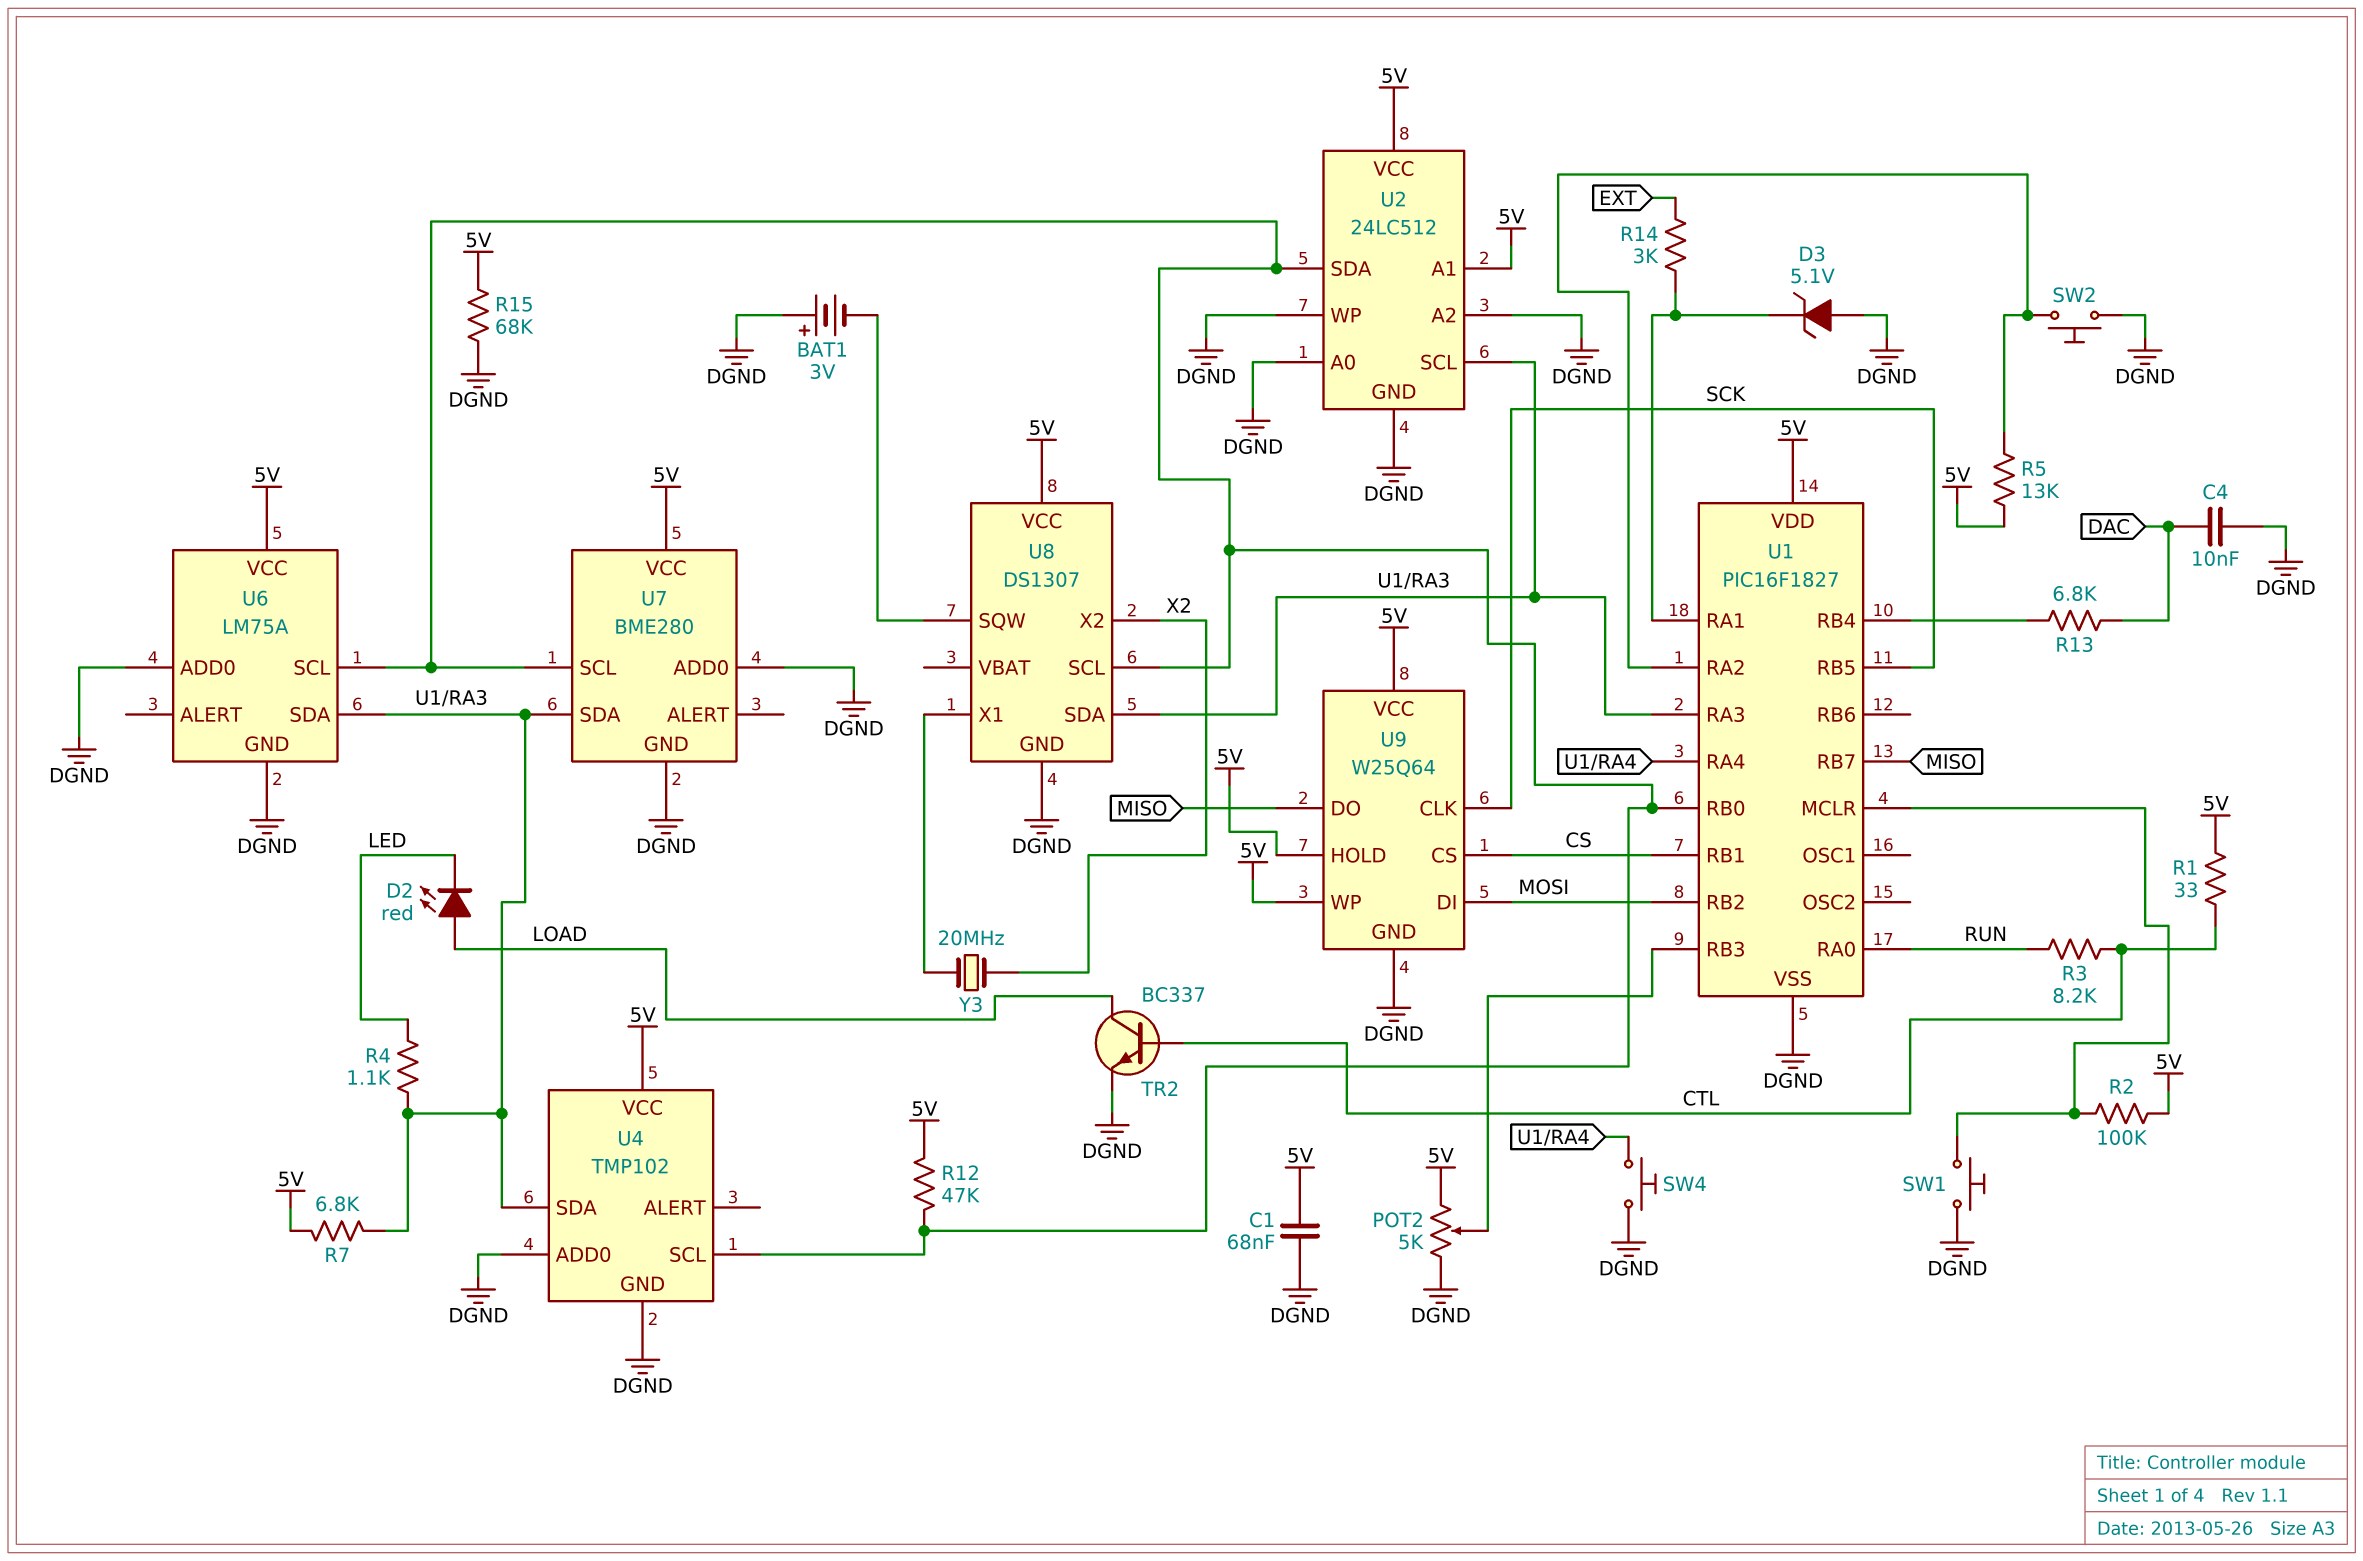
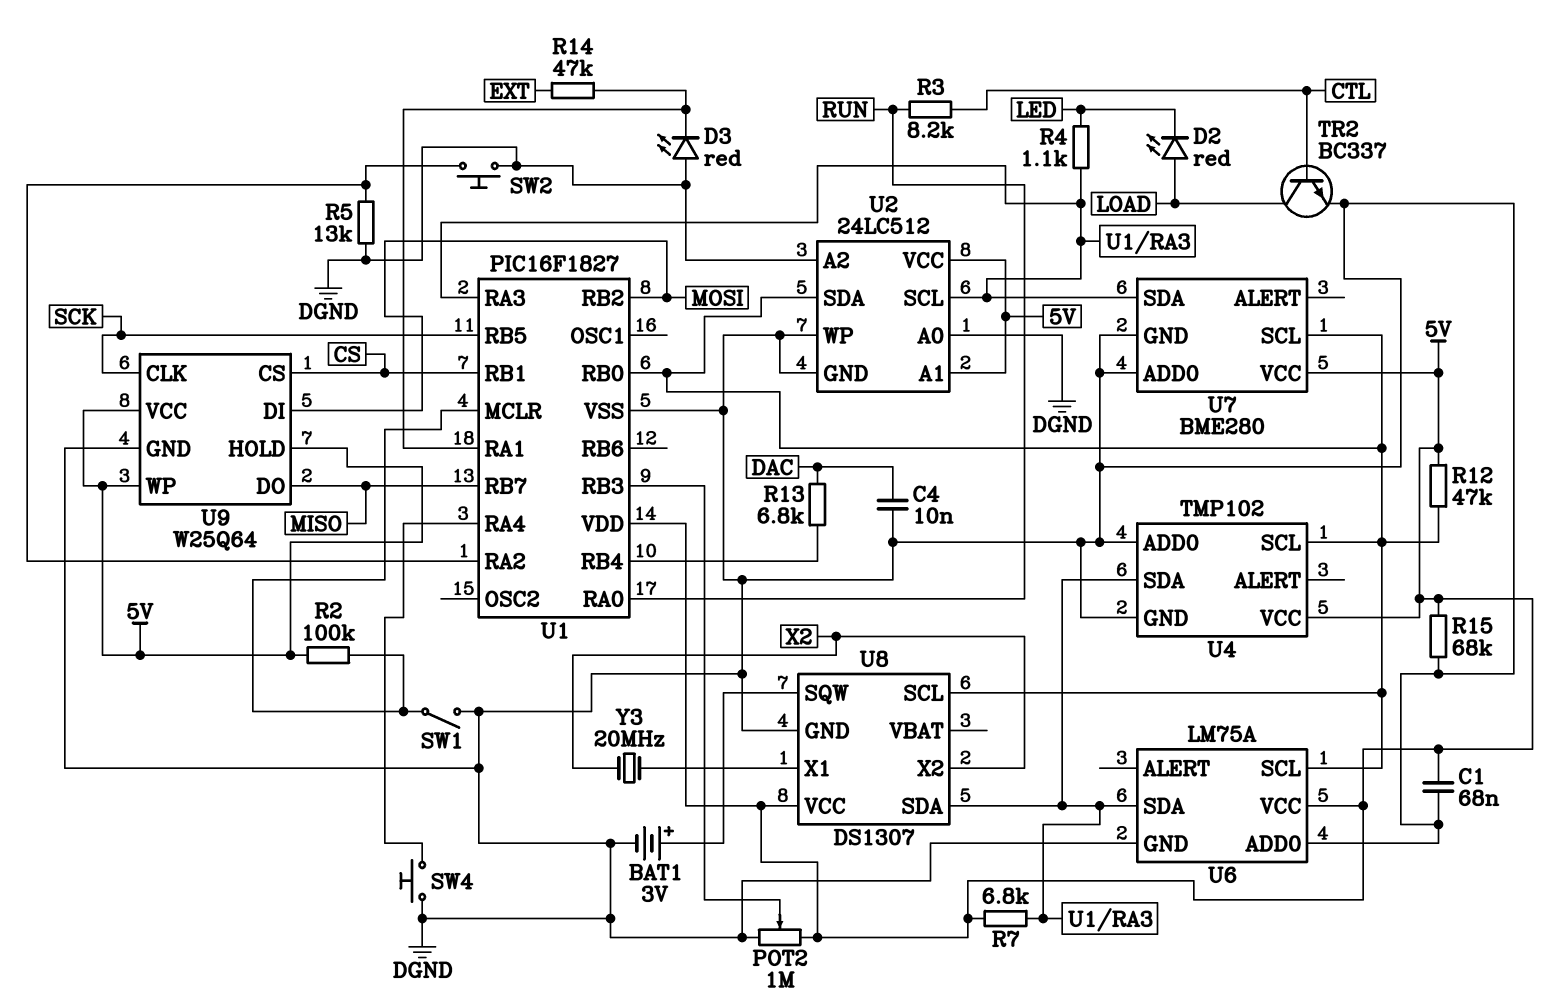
BAT1: 3V (plus DGND, minus U8/SQW) -> 3V (plus U8/SQW, minus DGND)
D3: zener 5.1V (A DGND, K U1/RA1) -> LED red (A DGND, K U1/RA1)
POT2: 5k (5V, DGND, wiper U1/RB3) -> 1M (5V, DGND, wiper U1/RB3)
R1: 33 (5V, CTL) -> none
R5: 13k (5V, U1/RA2) -> 13k (DGND, U1/RA2)
R14: 3k (EXT, U1/RA1) -> 47k (EXT, U1/RA1)
SW1: button (DGND, U1/MCLR) -> switch (DGND, U1/MCLR)

